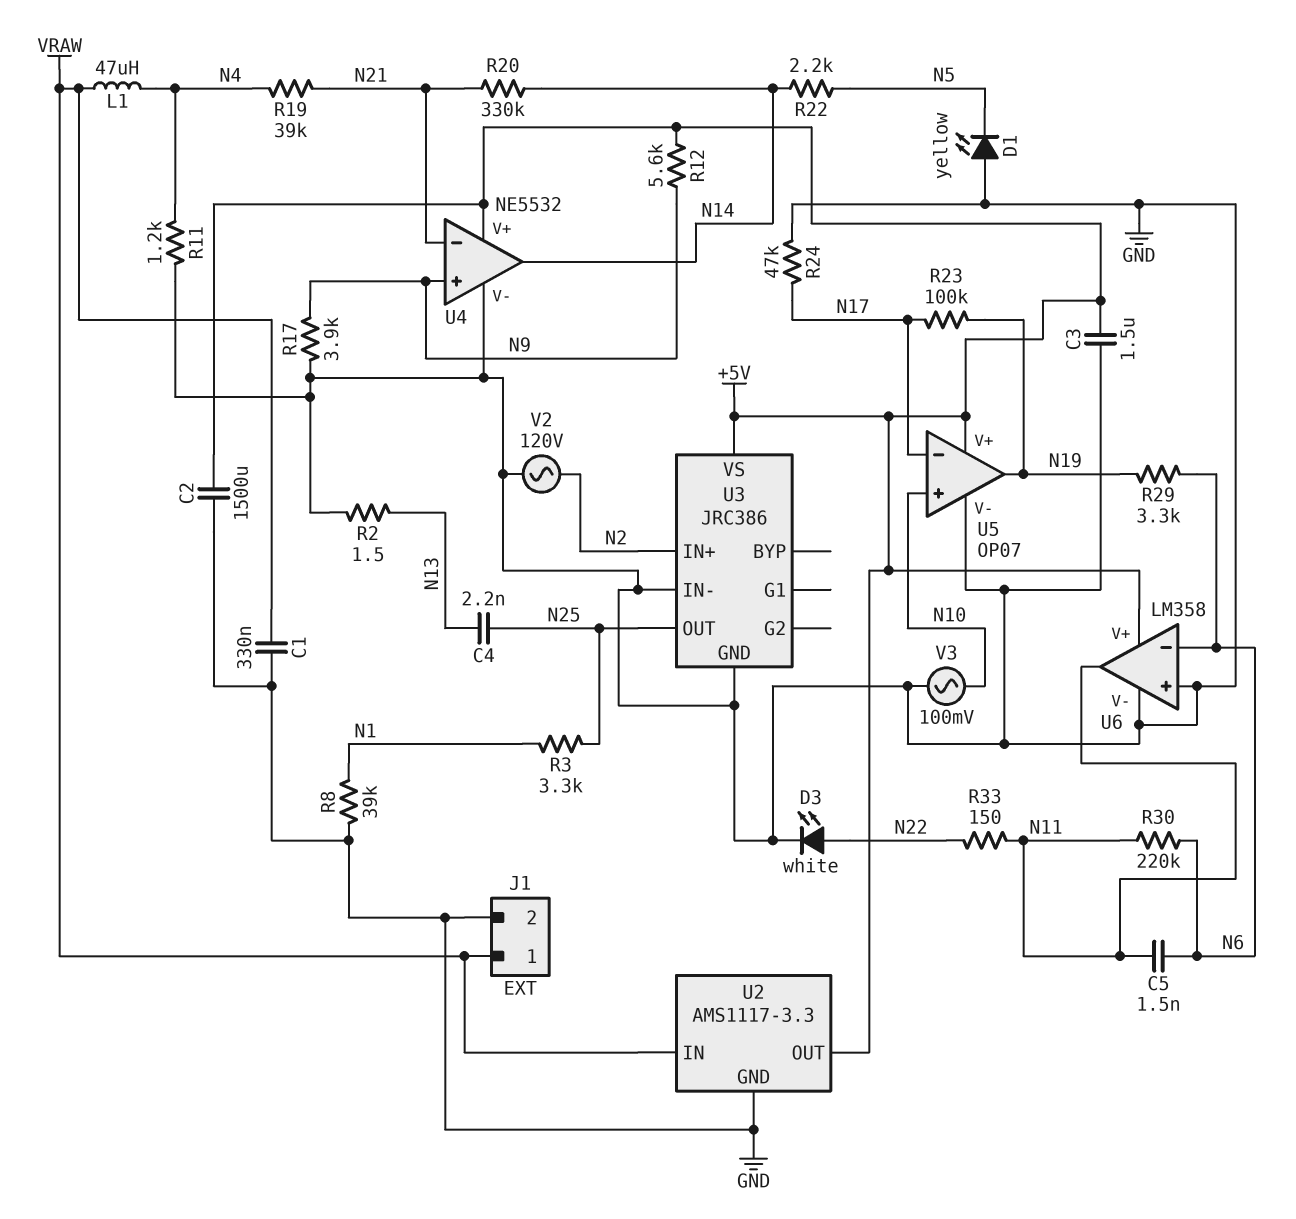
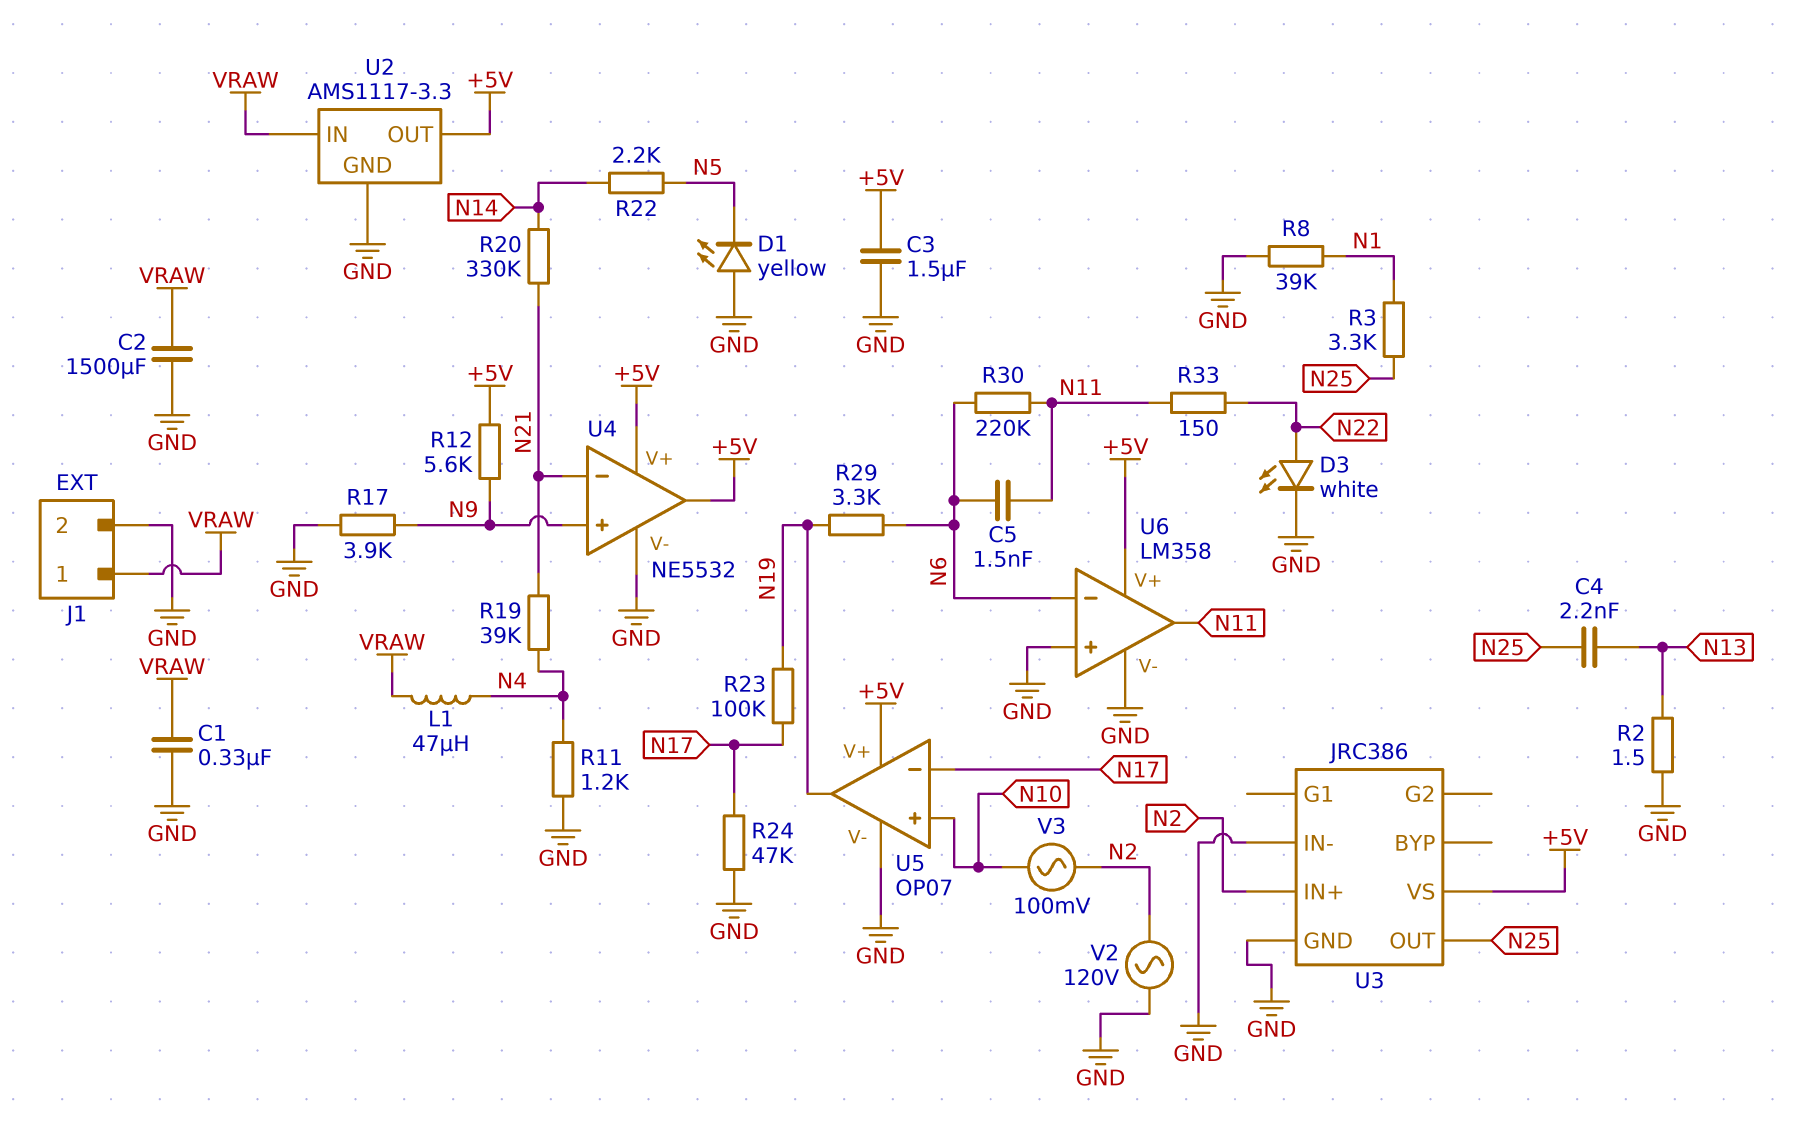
C2: 1500uF (+5V, GND) -> 1500uF (GND, VRAW)
U4 pin out: N14 -> +5V
V3: AC 100mV (GND, N10) -> AC 100mV (N2, N10)

